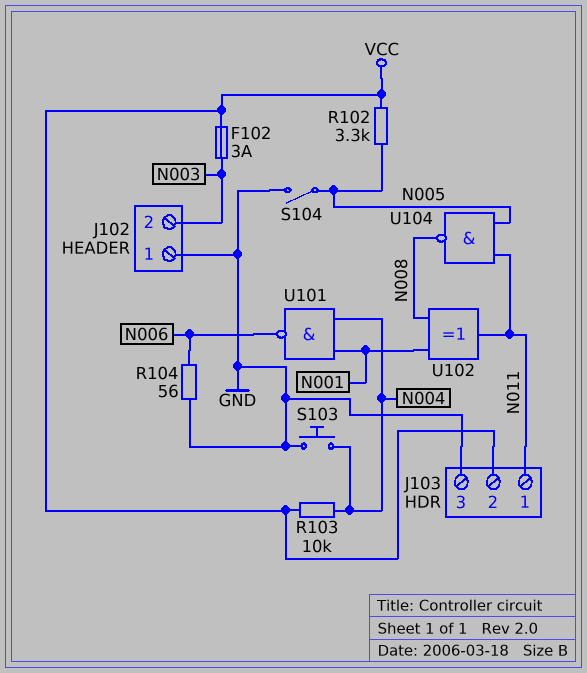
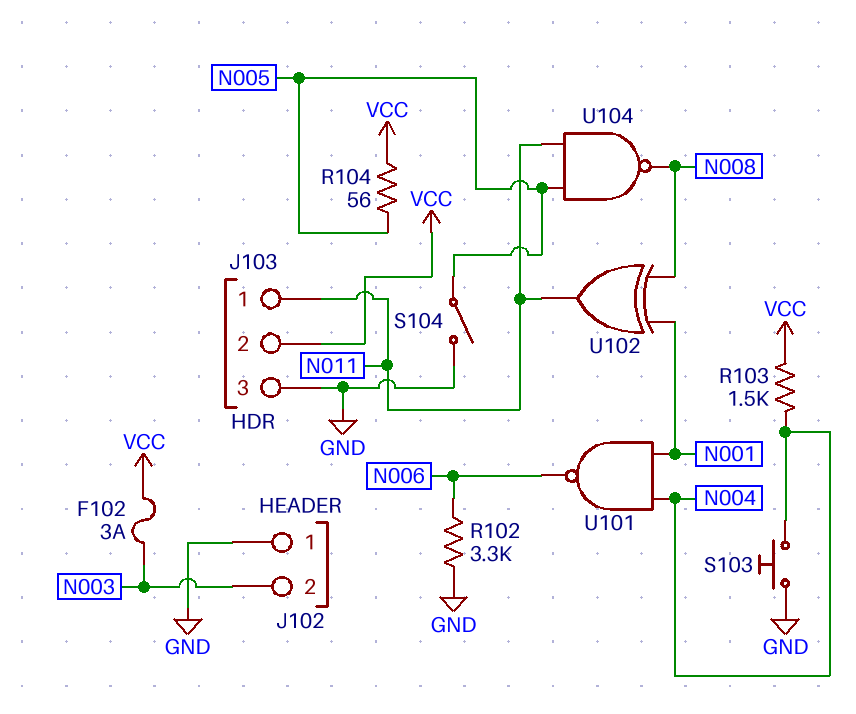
R102: 3.3k (N005, VCC) -> 3.3k (GND, N006)
R103: 10k (N004, VCC) -> 1.5k (N004, VCC)
R104: 56 (GND, N006) -> 56 (N005, VCC)

